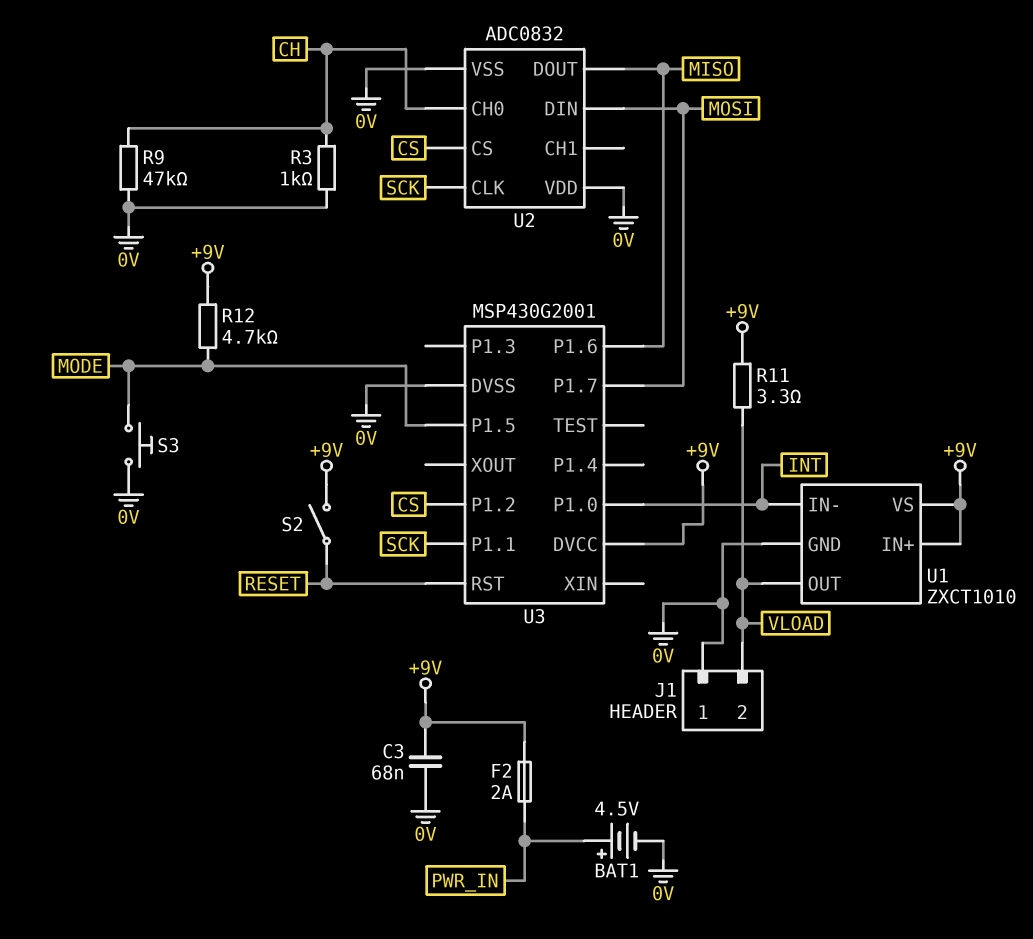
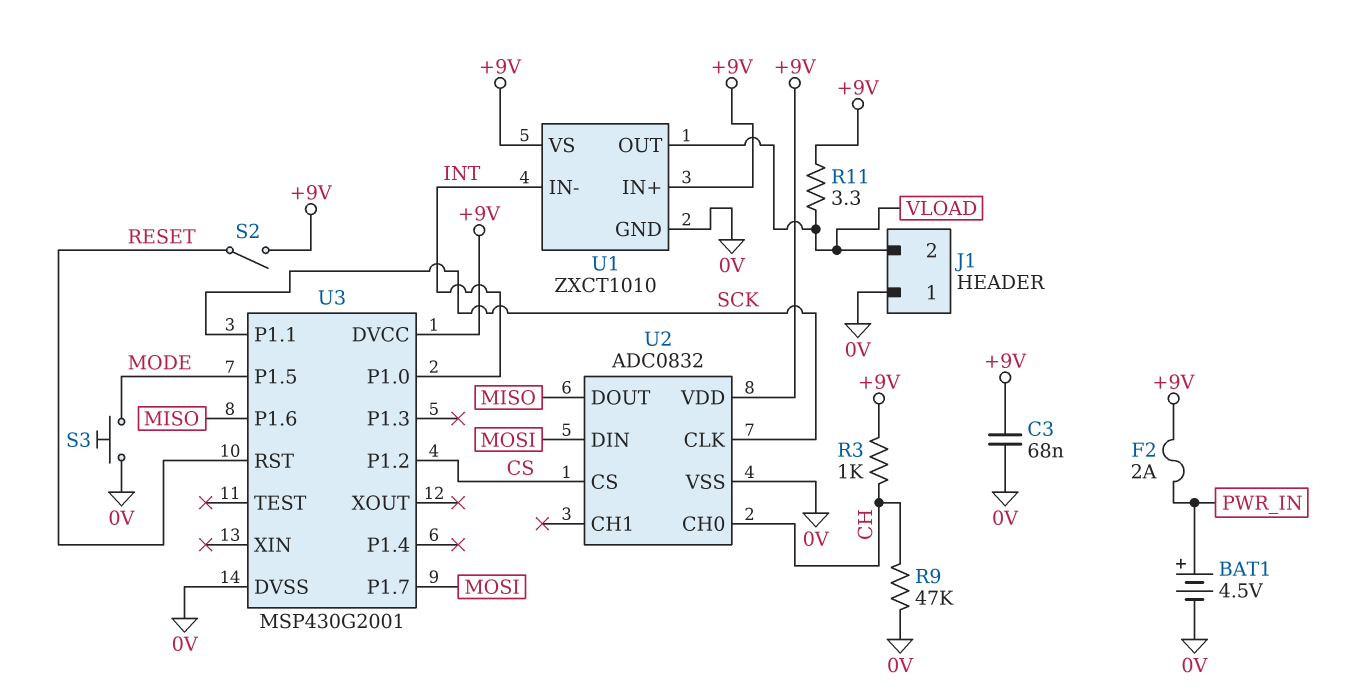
R3: 1k (0V, CH) -> 1k (+9V, CH)
R12: 4.7k (+9V, MODE) -> none
U2 pin VDD: 0V -> +9V

